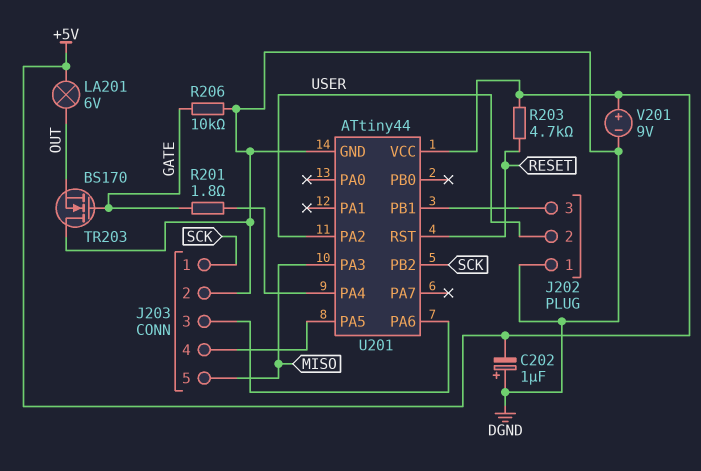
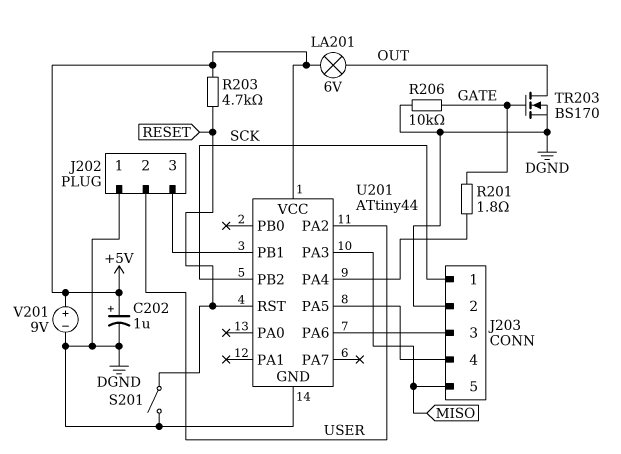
C202: 1uF (plus DGND, minus +5V) -> 1uF (plus +5V, minus DGND)
S201: none -> switch (DGND, RESET)
TR203: NMOS BS170 (G GATE, D DGND, S OUT) -> NMOS BS170 (G GATE, D OUT, S DGND)

